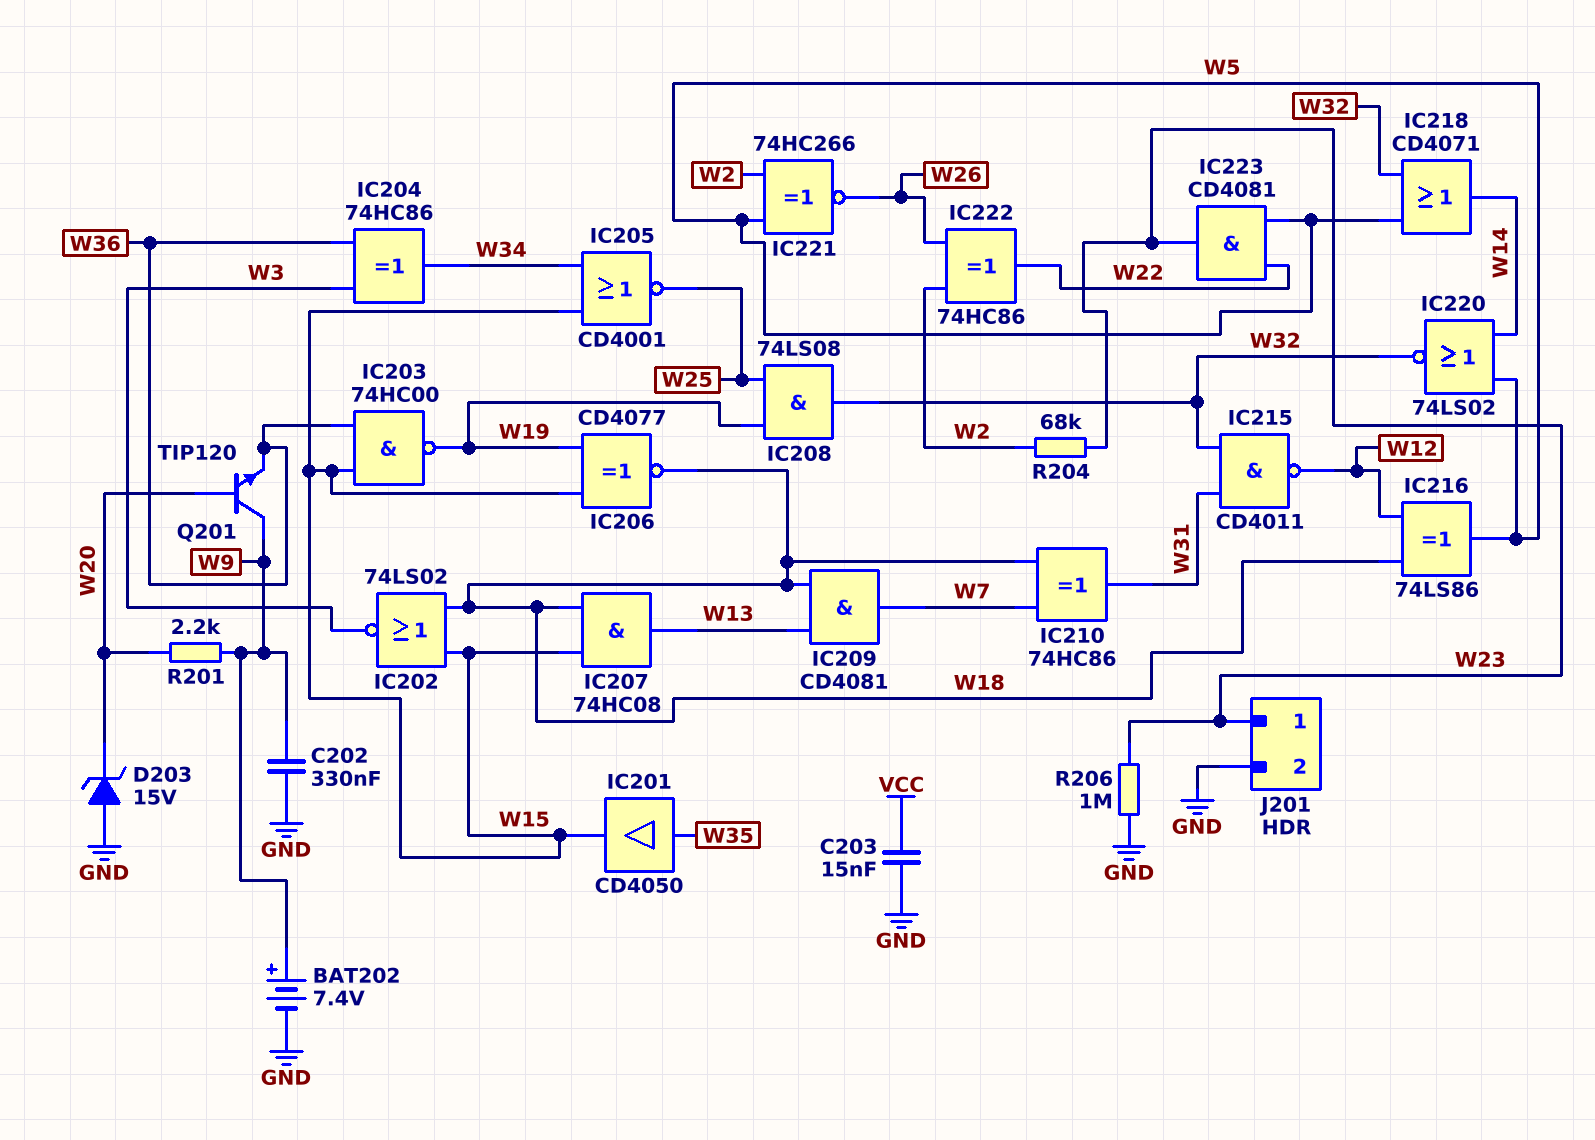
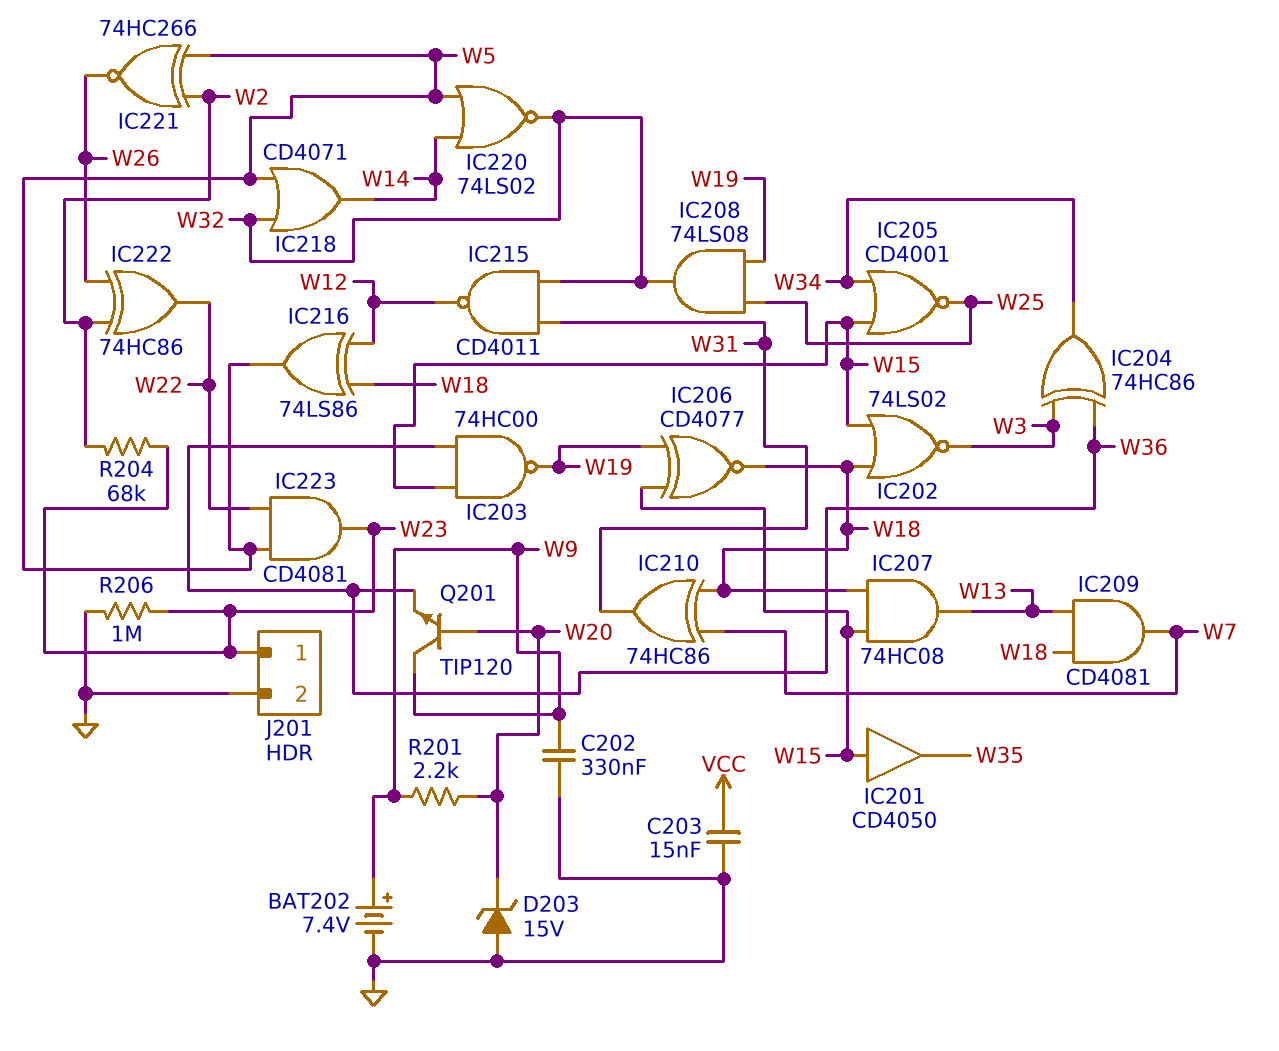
IC201: buffer CD4050 (in W35, out W15) -> buffer CD4050 (in W15, out W35)

